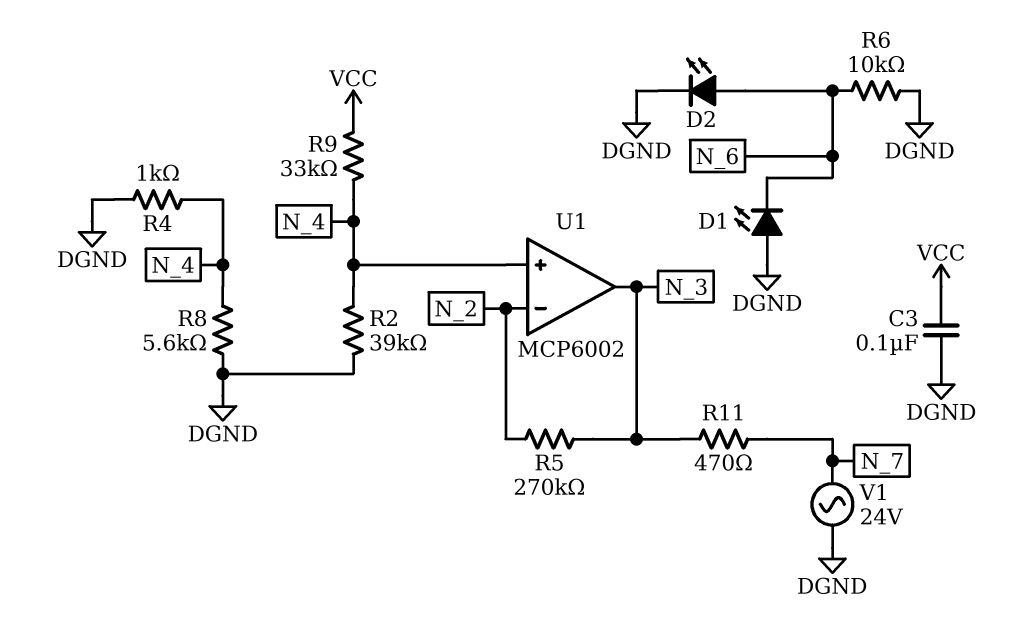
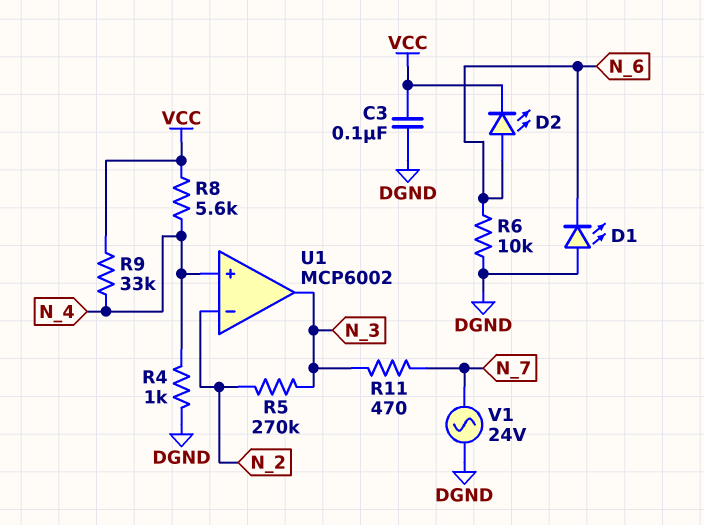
D2: LED (A N_6, K DGND) -> LED (A N_6, K VCC)
R2: 39k (DGND, N_4) -> none
R8: 5.6k (DGND, N_4) -> 5.6k (N_4, VCC)

